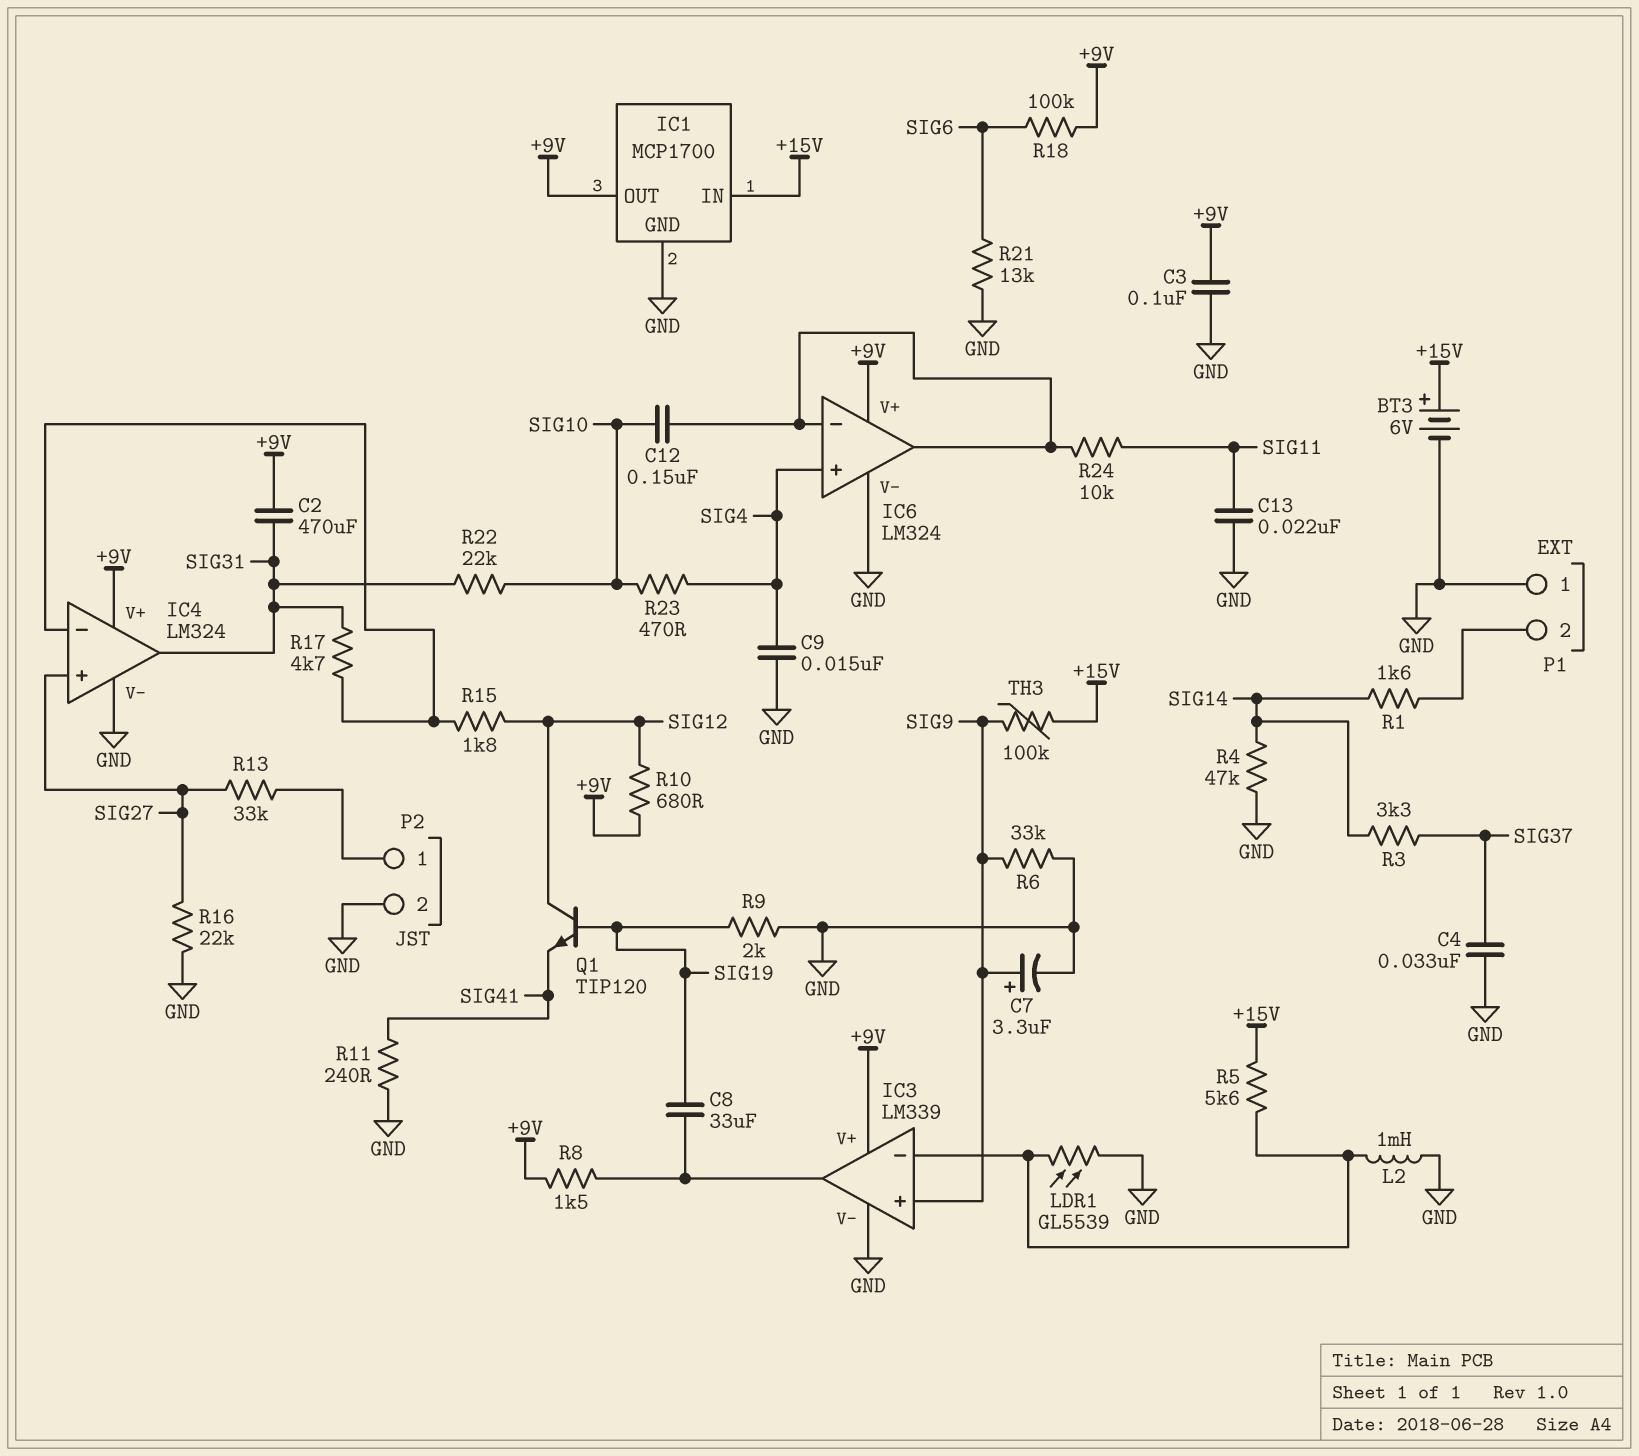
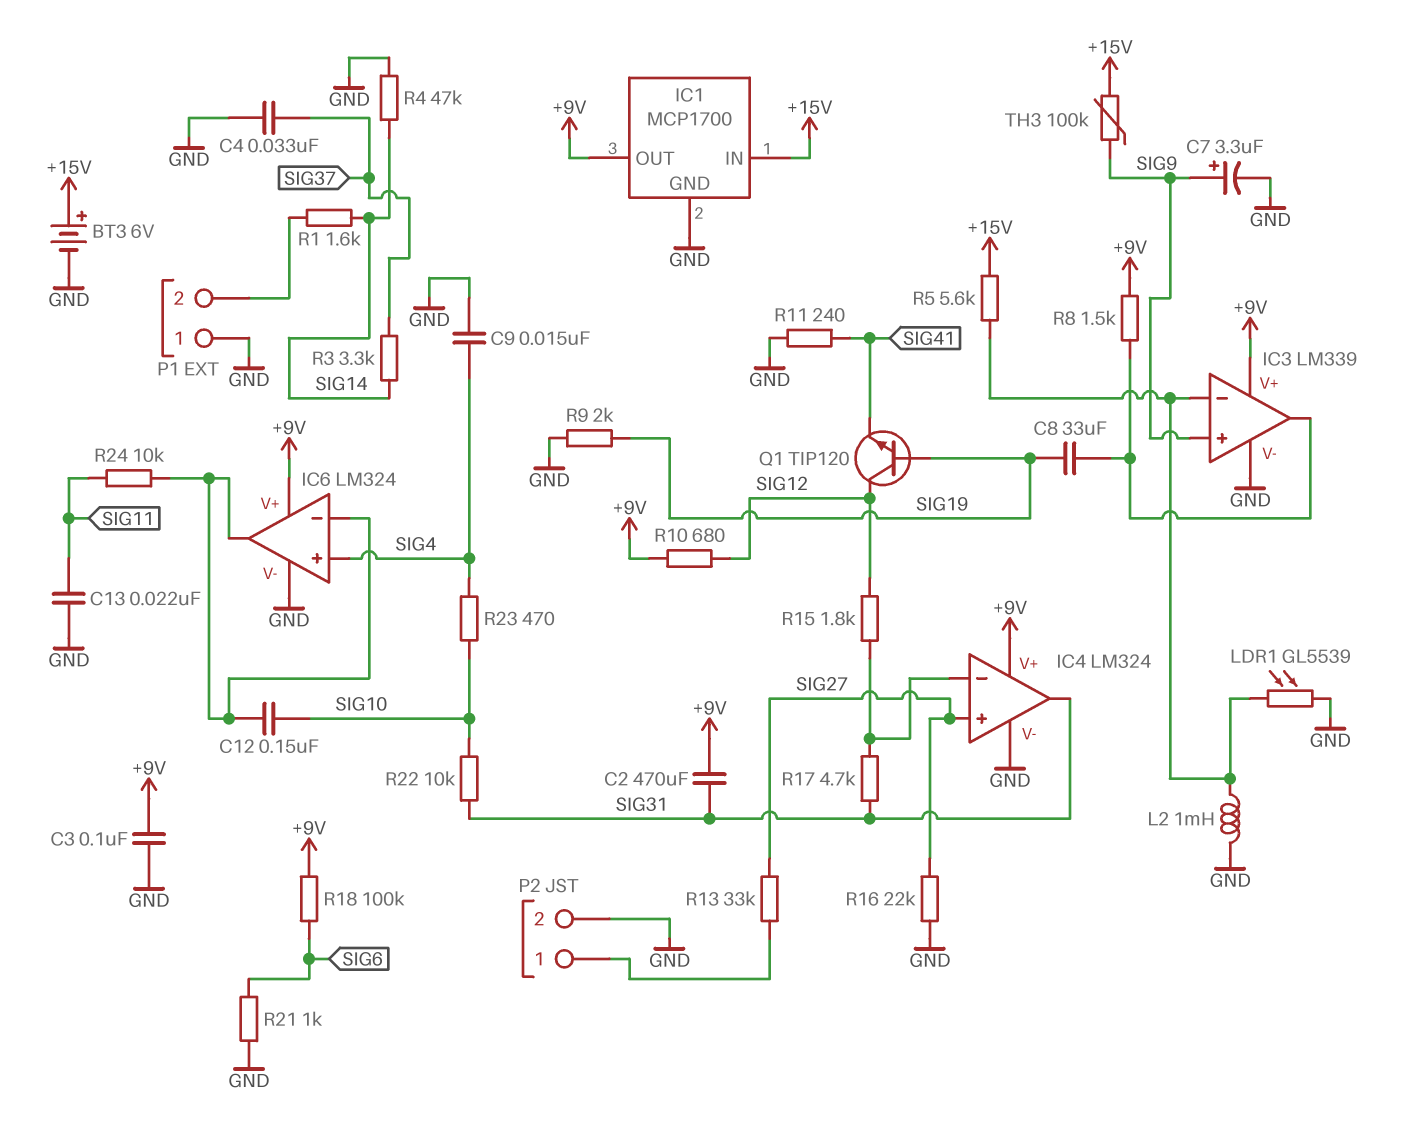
R6: 33k (GND, SIG9) -> none
R21: 13k (GND, SIG6) -> 1k (GND, SIG6)
R22: 22k (SIG10, SIG31) -> 10k (SIG10, SIG31)

